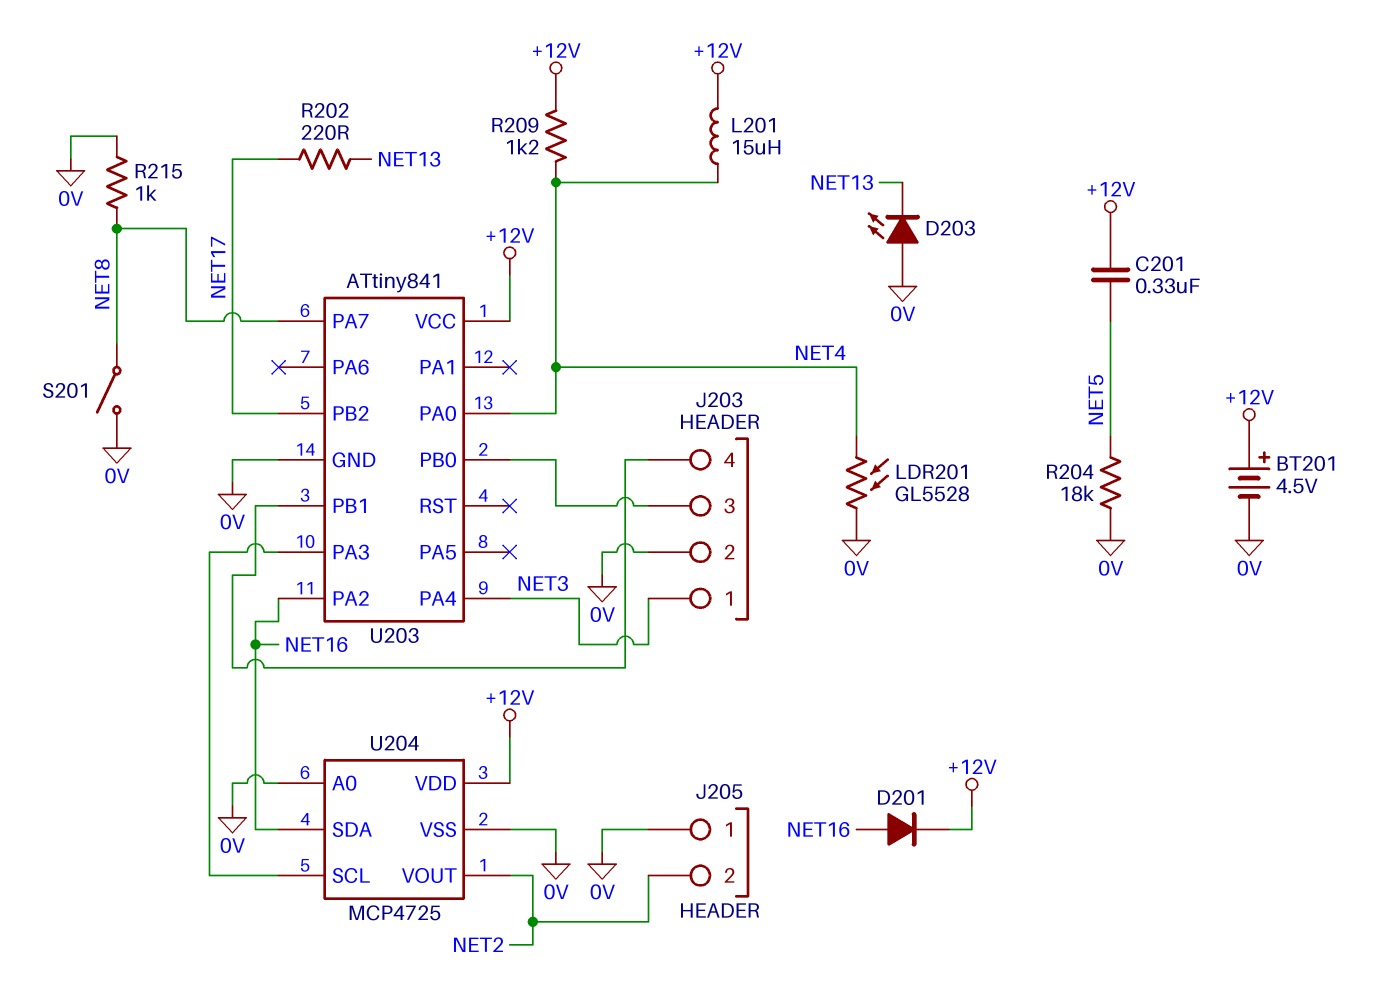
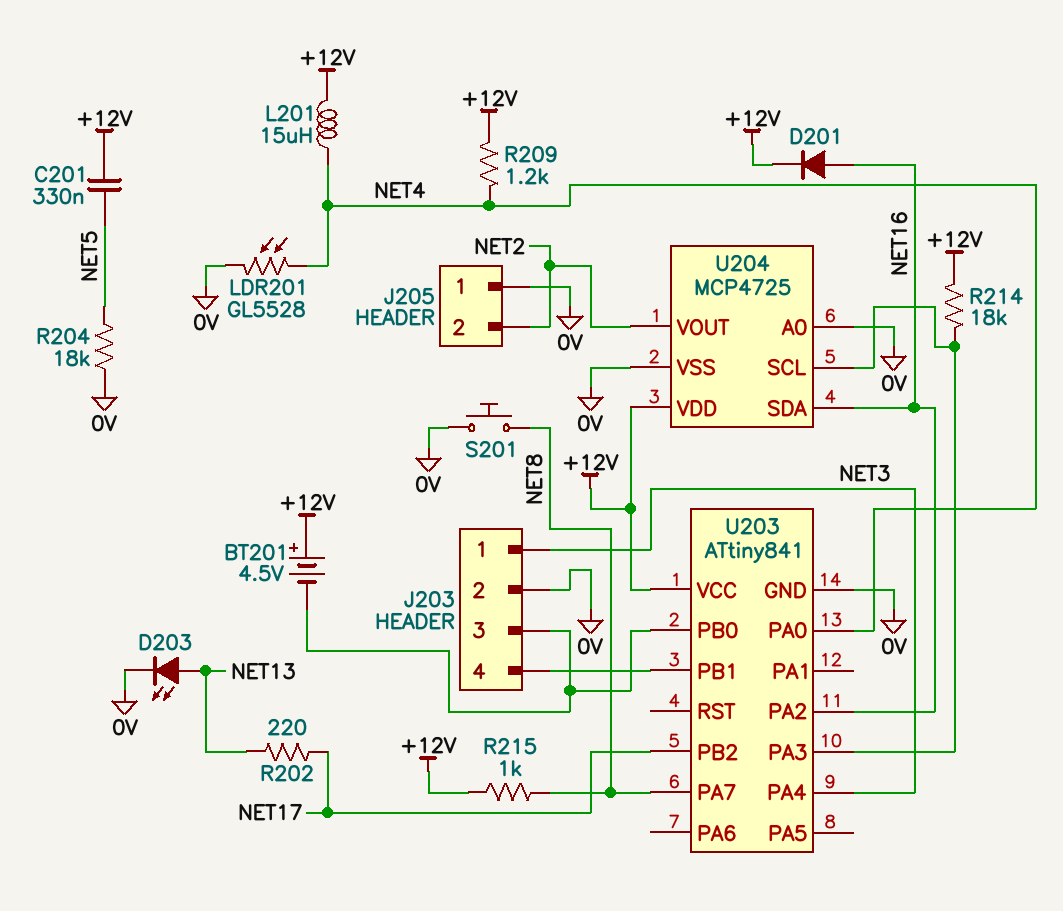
BT201: 4.5V (plus +12V, minus 0V) -> 4.5V (plus +12V, minus J203/3)
D203: LED (A 0V, K NET13) -> LED (A NET13, K 0V)
R214: none -> 18k (+12V, U203/PA3)
R215: 1k (0V, NET8) -> 1k (+12V, NET8)
S201: switch (0V, NET8) -> button (0V, NET8)

